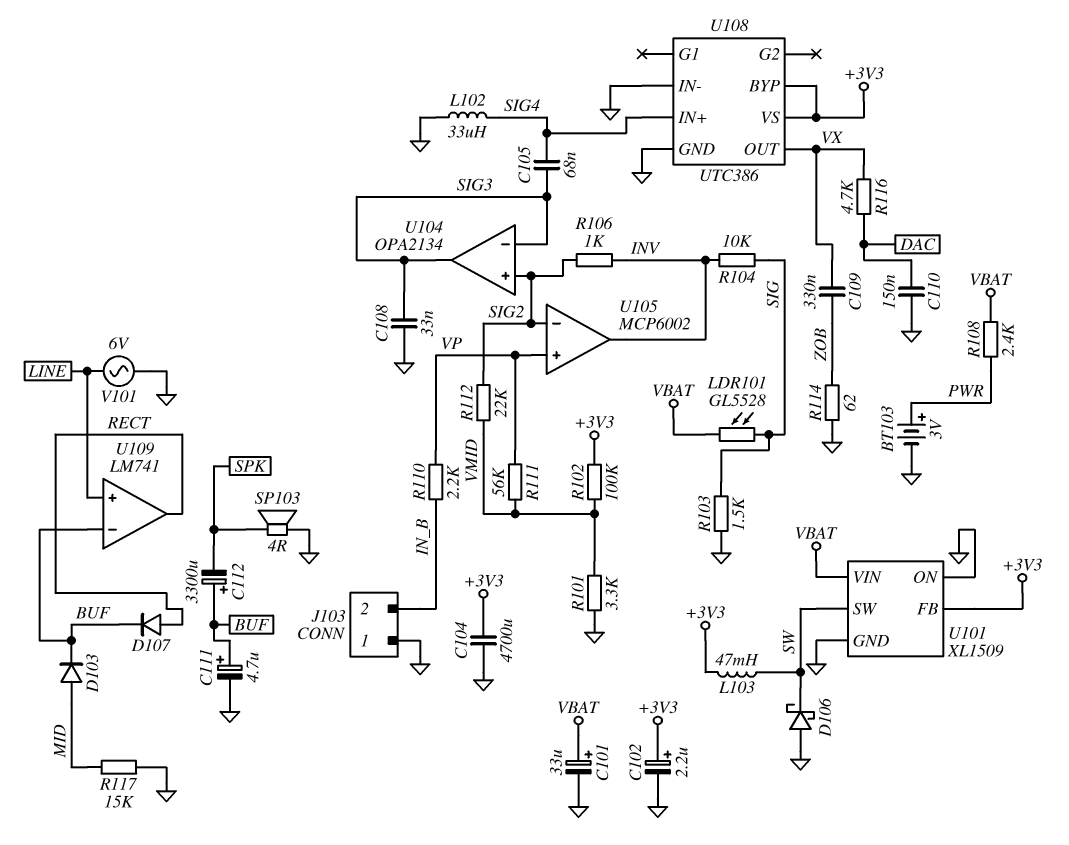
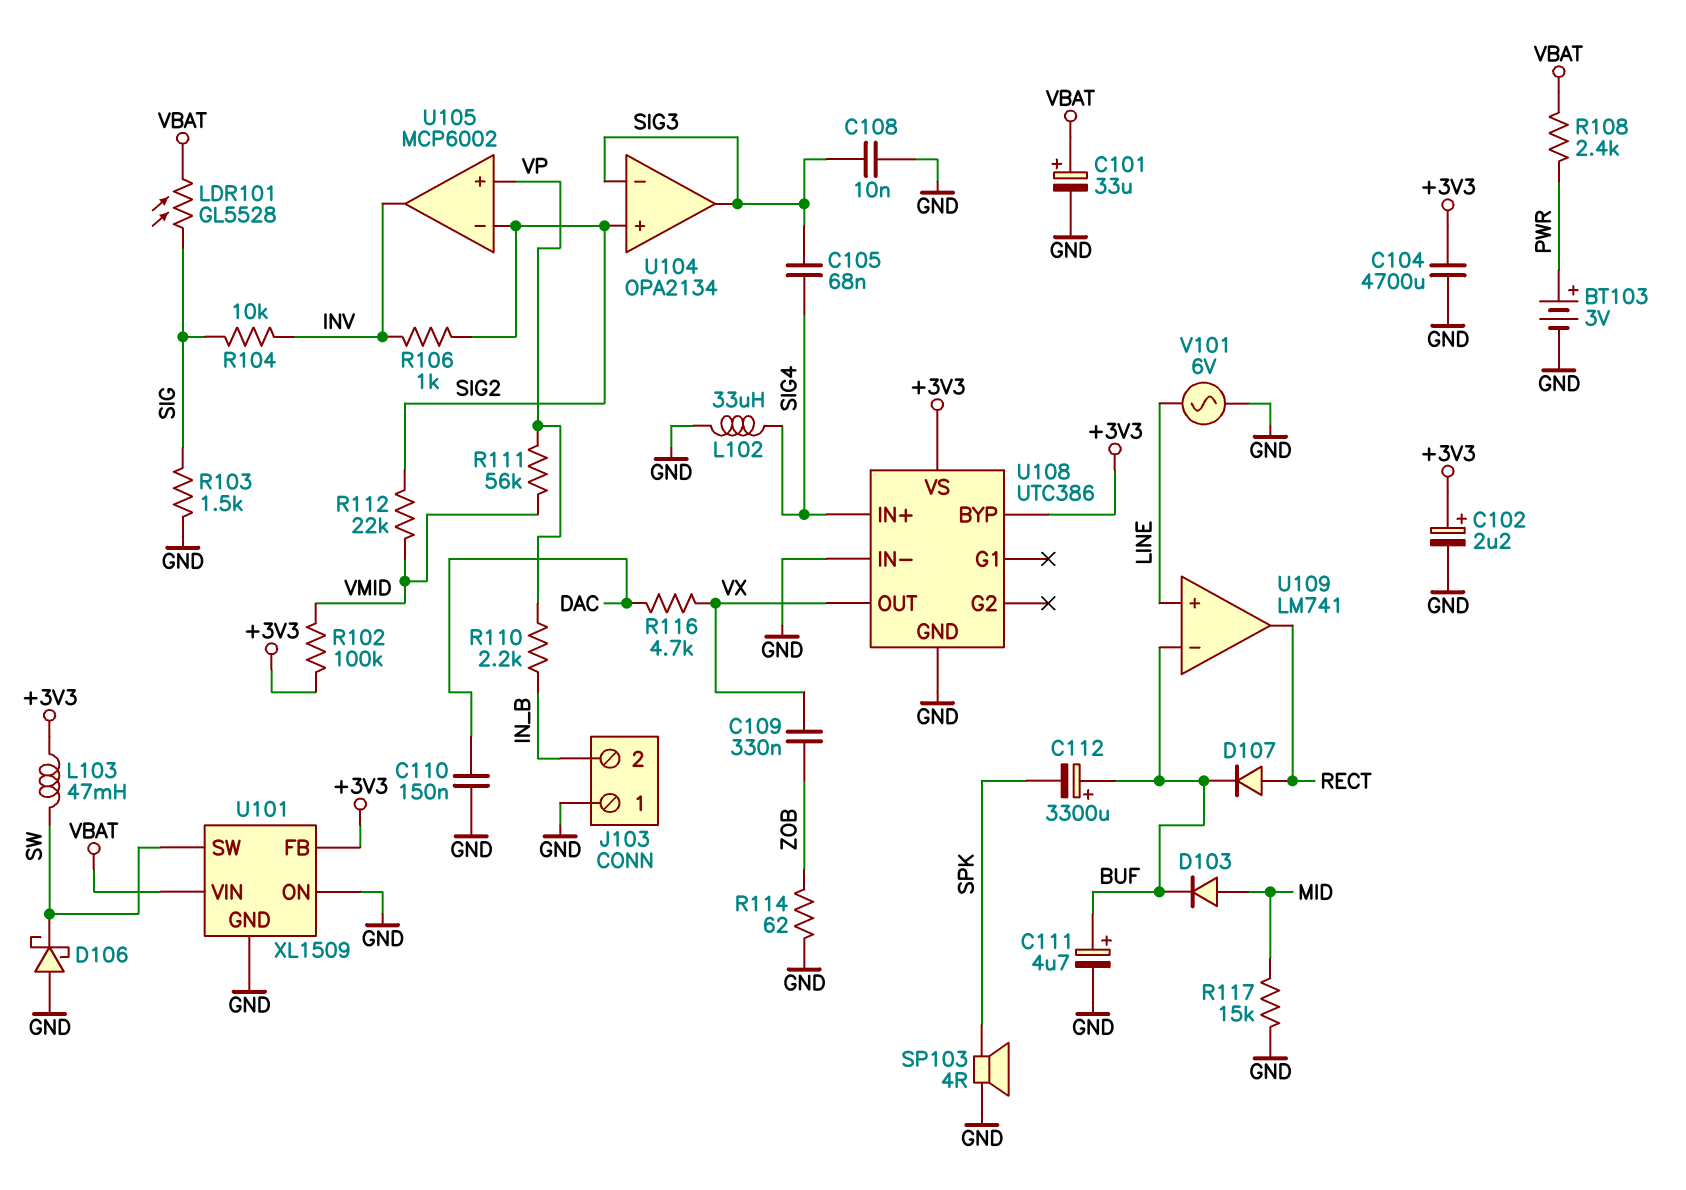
C108: 33nF (GND, SIG3) -> 10nF (GND, SIG3)
R101: 3.3k (GND, VMID) -> none

